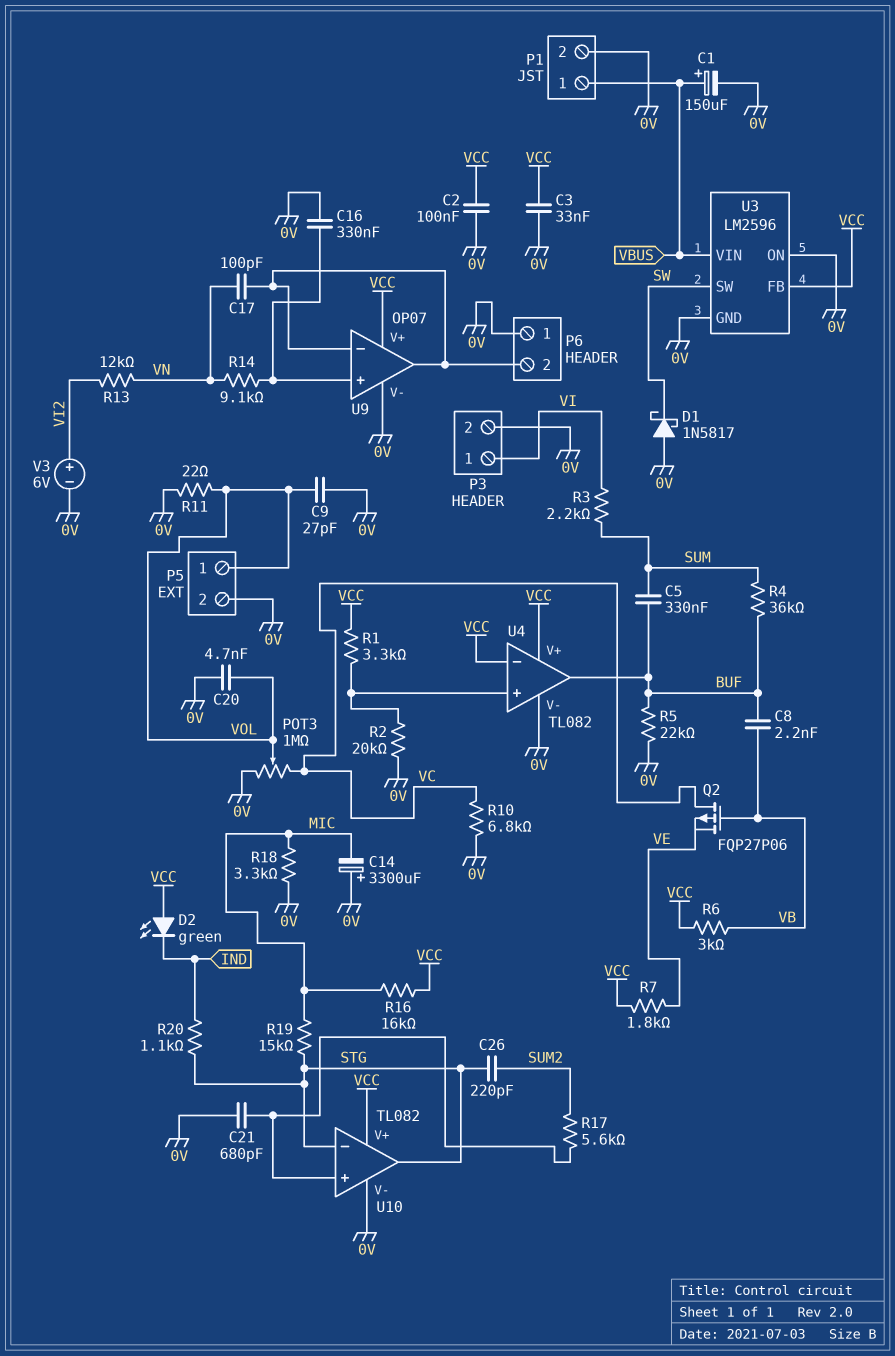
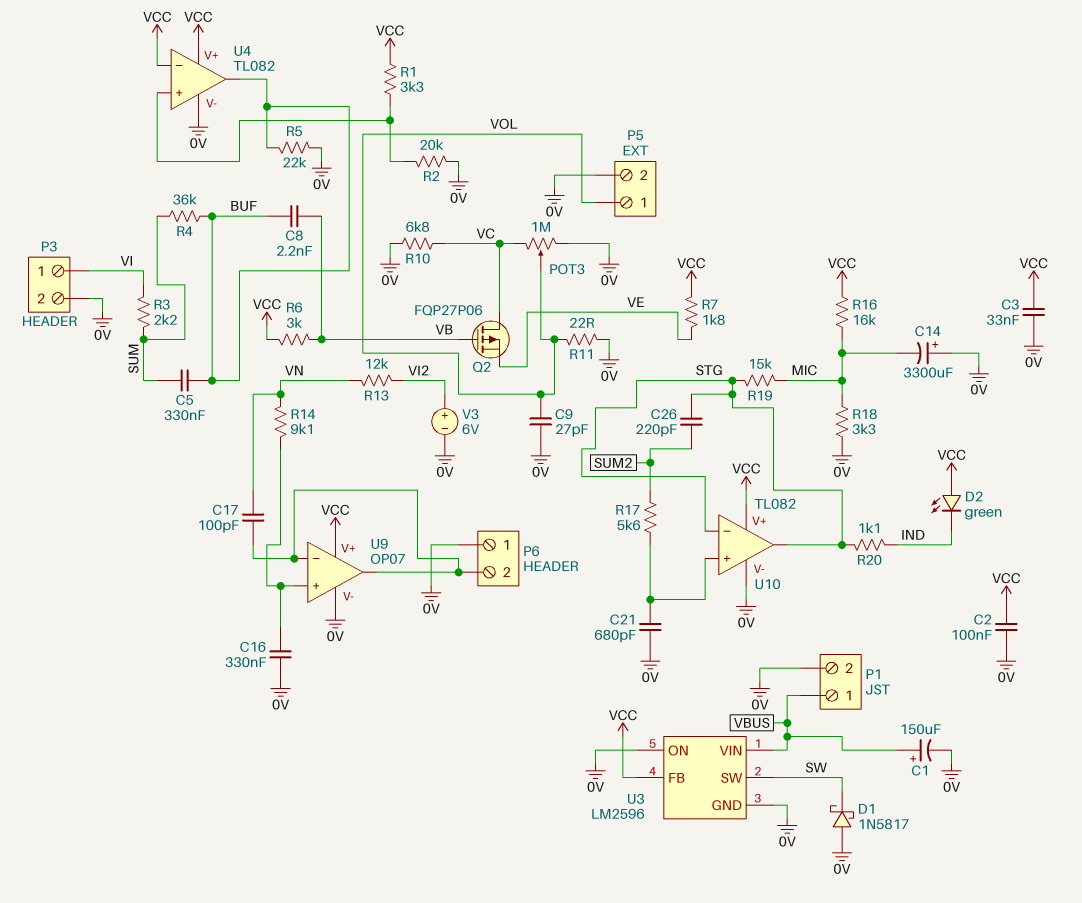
C20: 4.7nF (0V, VOL) -> none

